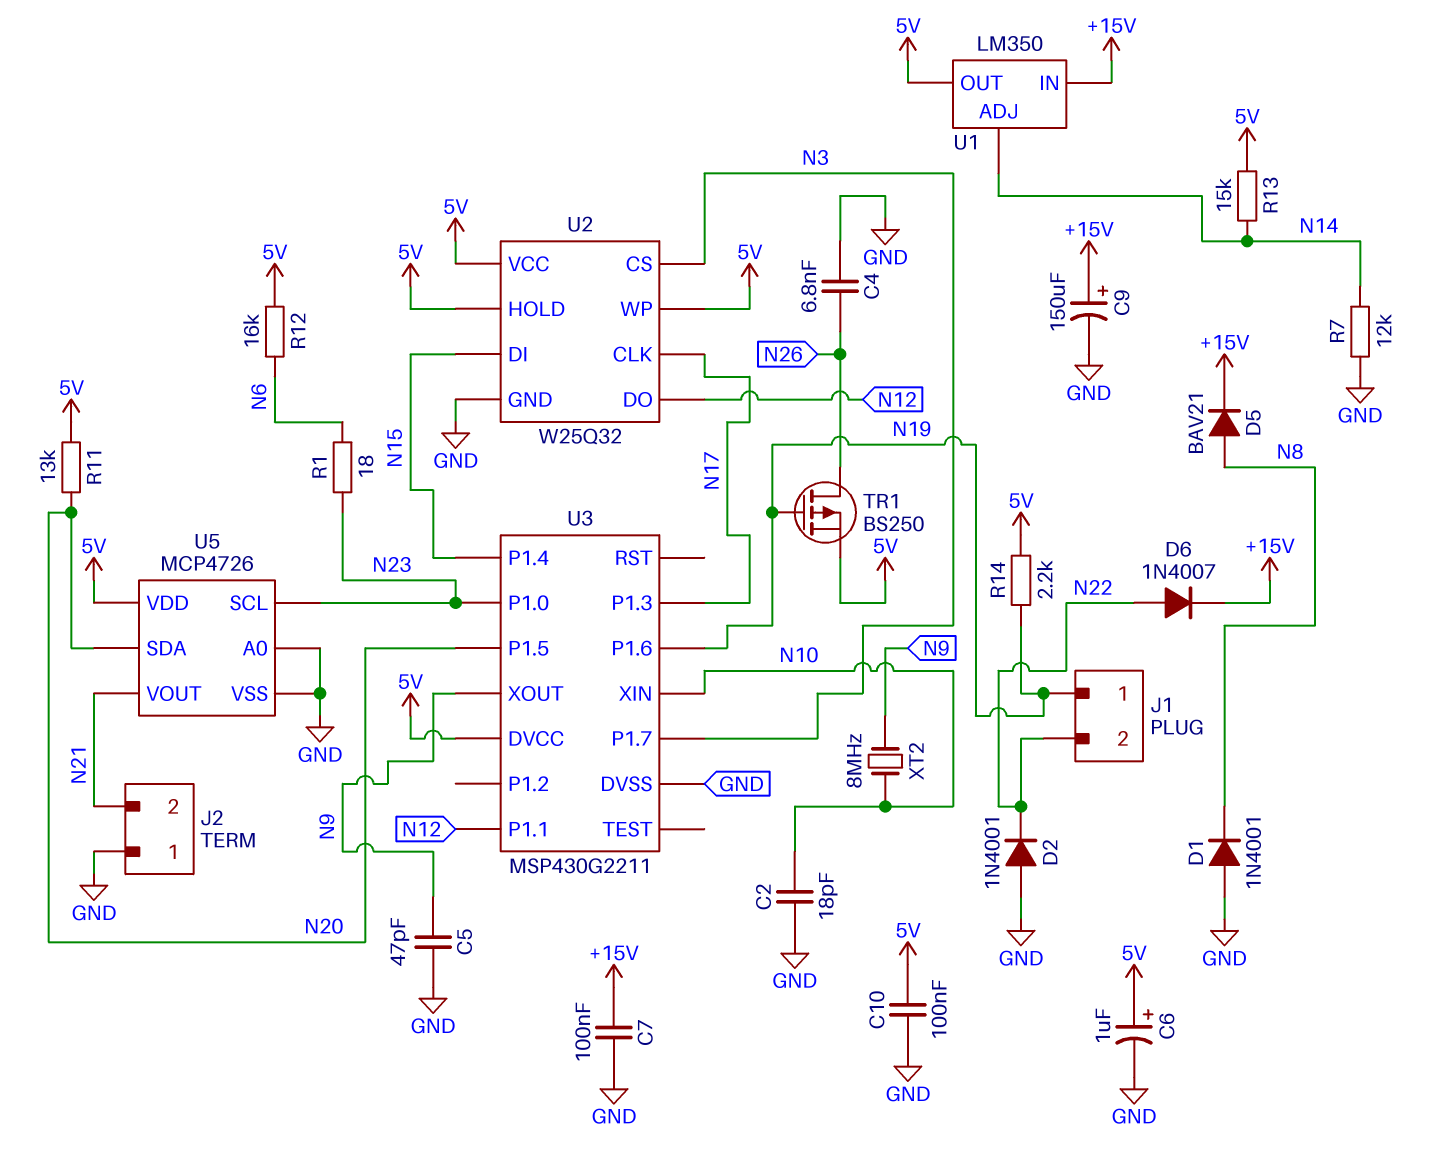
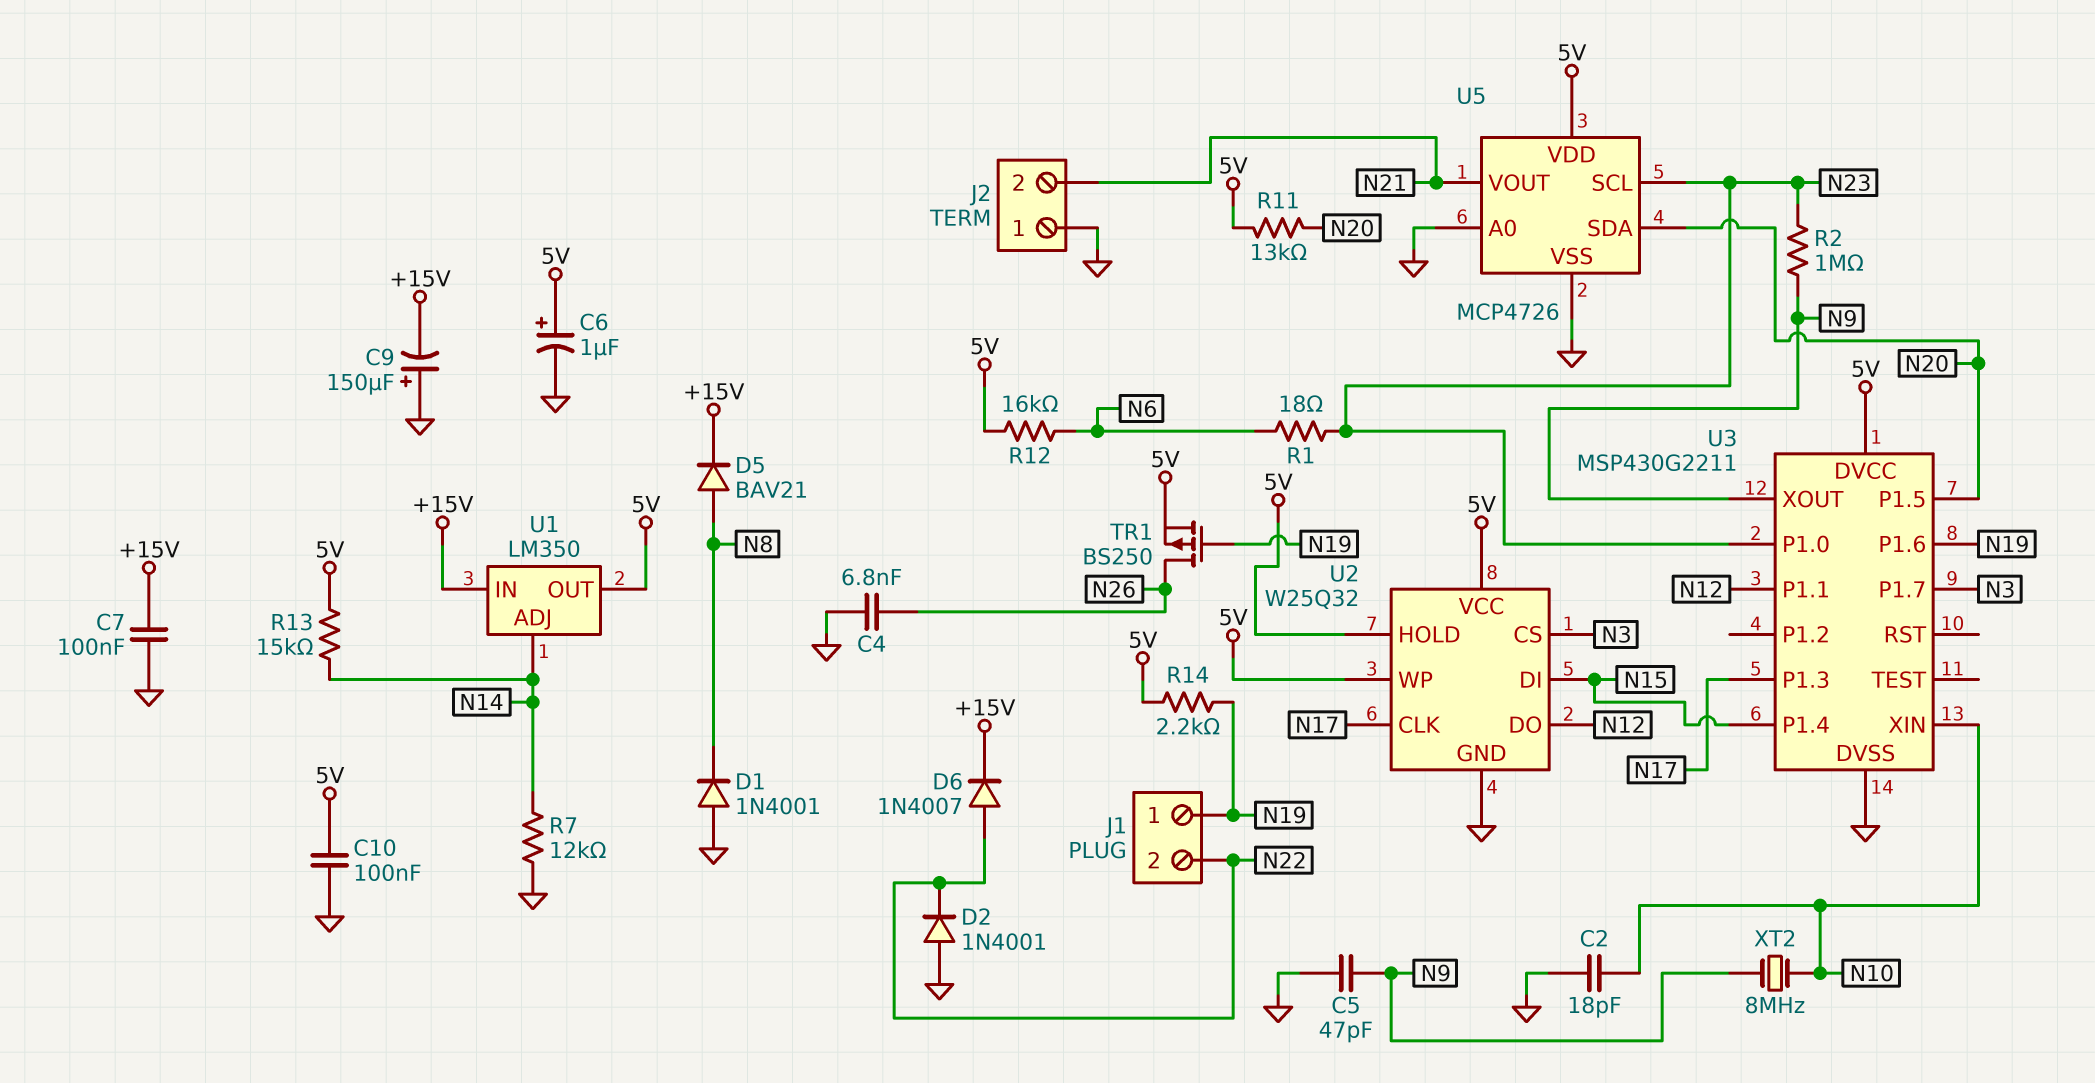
C9: 150uF (plus +15V, minus GND) -> 150uF (plus GND, minus +15V)
R2: none -> 1M (N9, N23)

